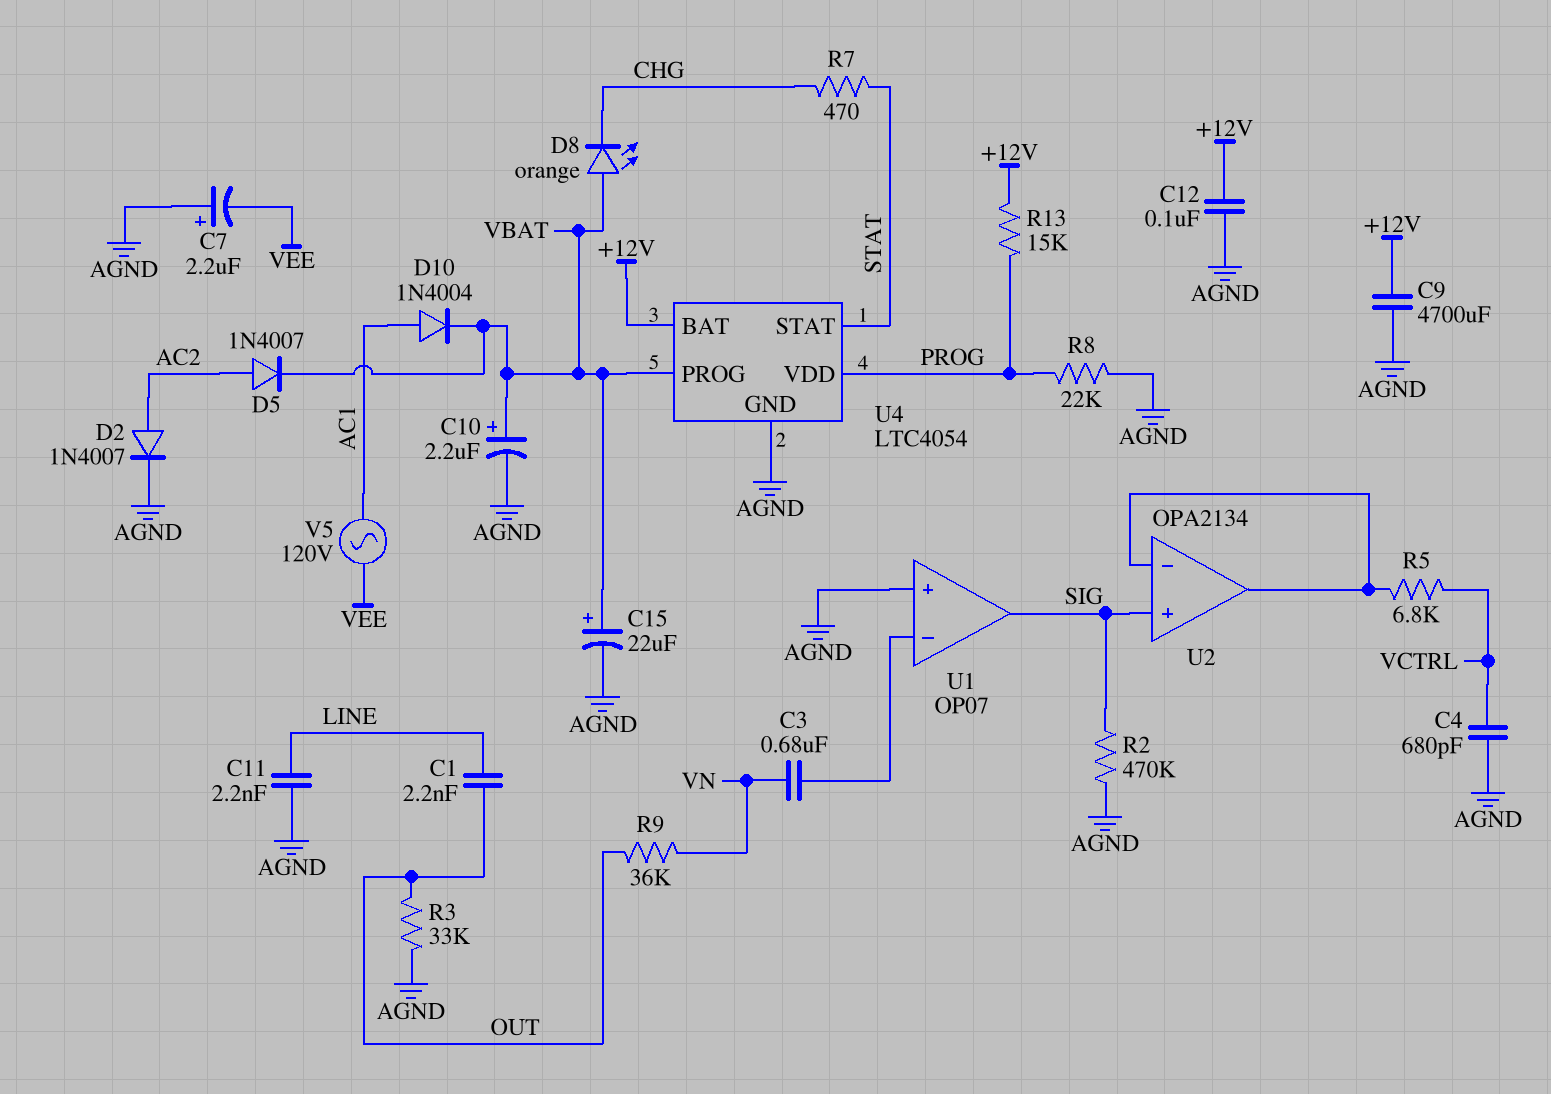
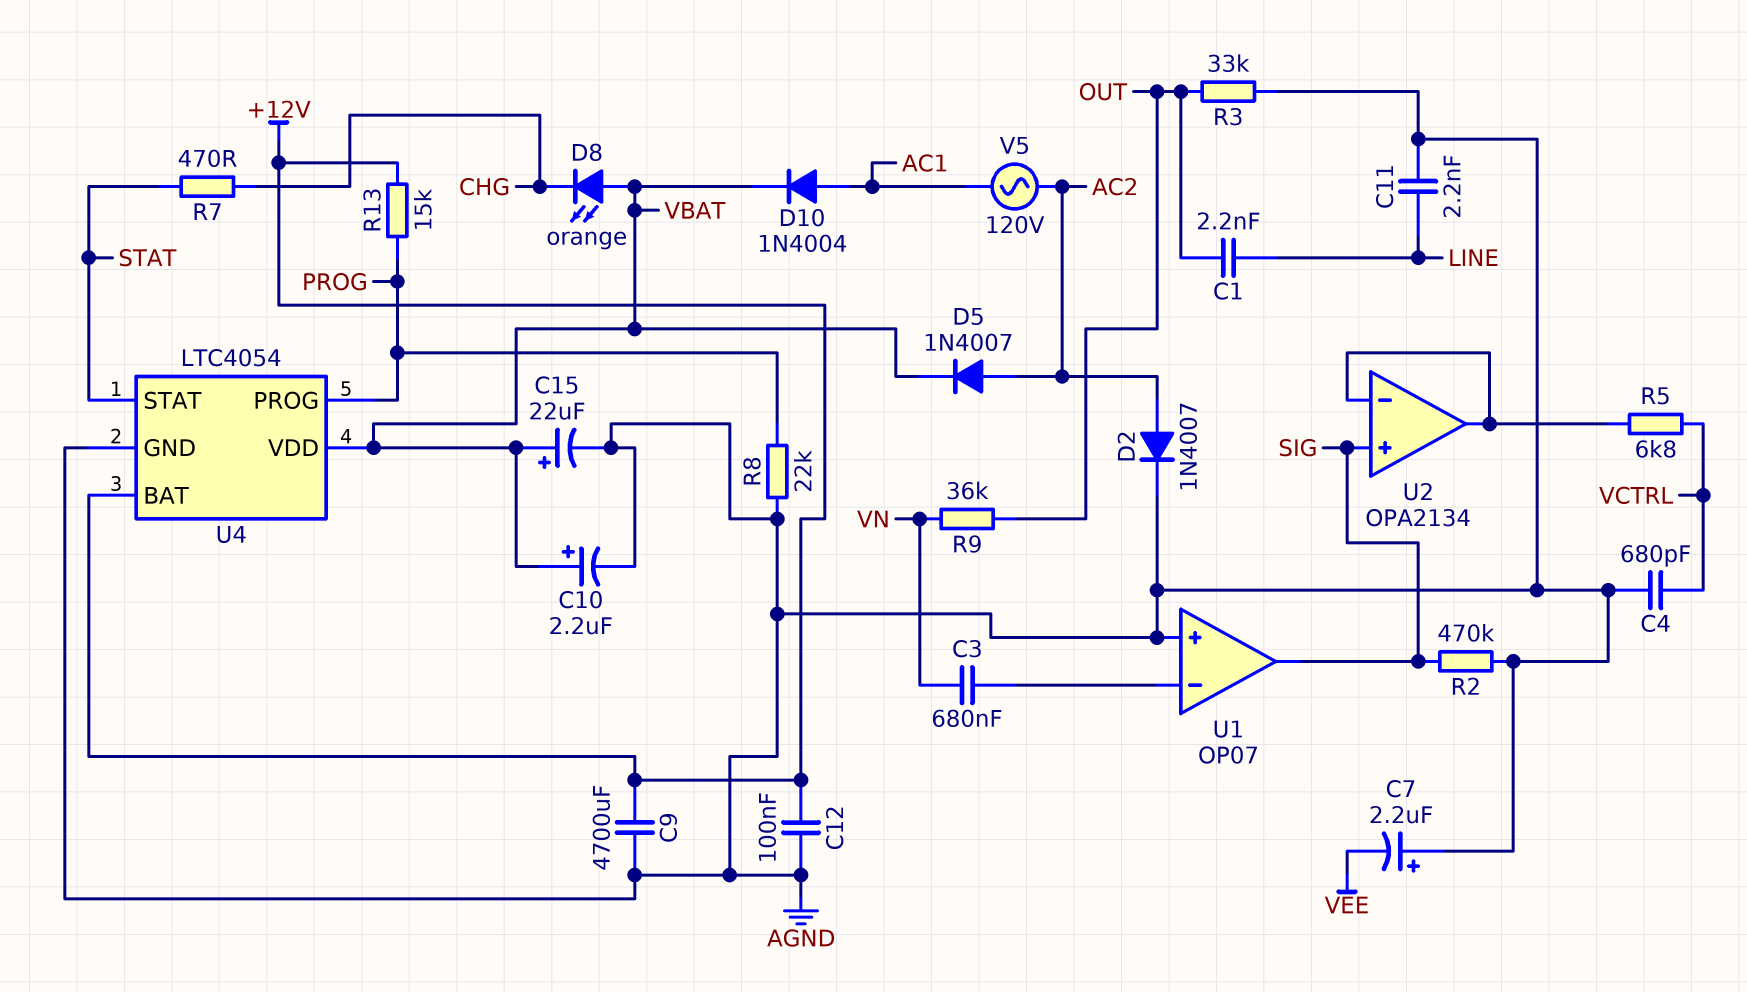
U4 pin PROG: VBAT -> PROG
U4 pin VDD: PROG -> VBAT
V5: AC 120V (AC1, VEE) -> AC 120V (AC1, AC2)

